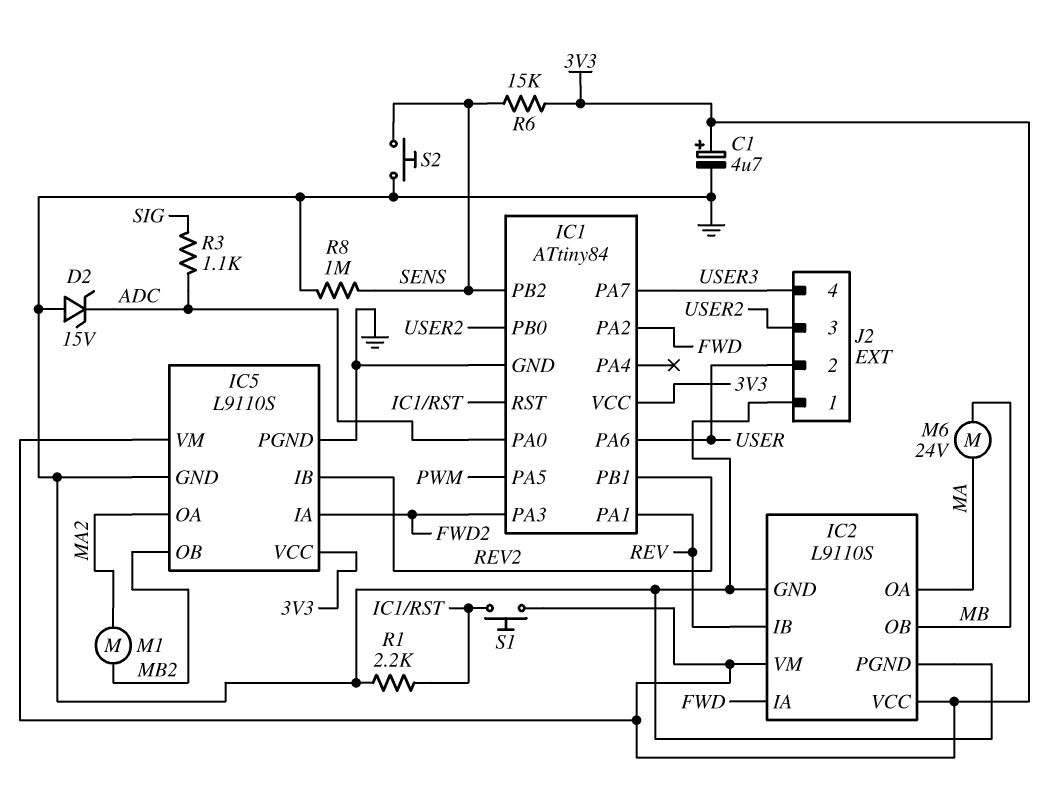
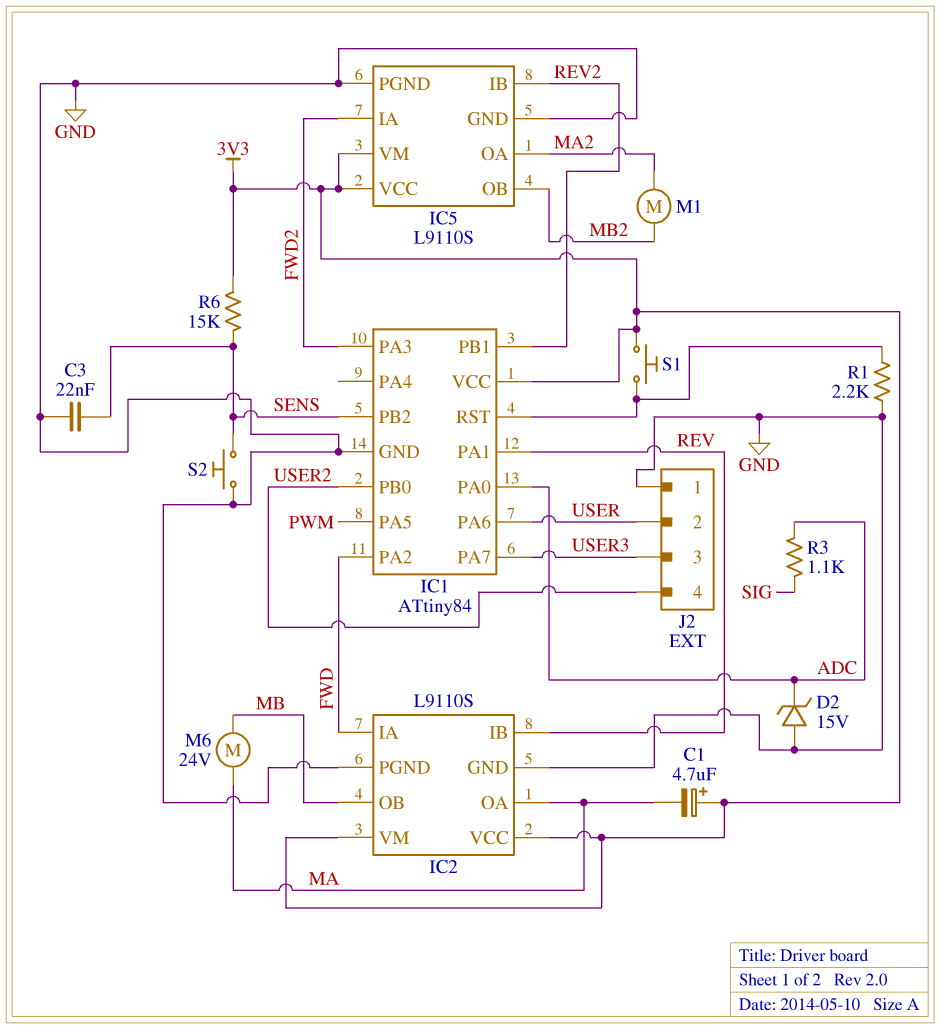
C1: 4.7uF (plus 3V3, minus GND) -> 4.7uF (plus 3V3, minus MA)
C3: none -> 22nF (GND, SENS)
J2 pin 3: USER2 -> USER3
J2 pin 4: USER3 -> USER2
R8: 1M (GND, SENS) -> none

